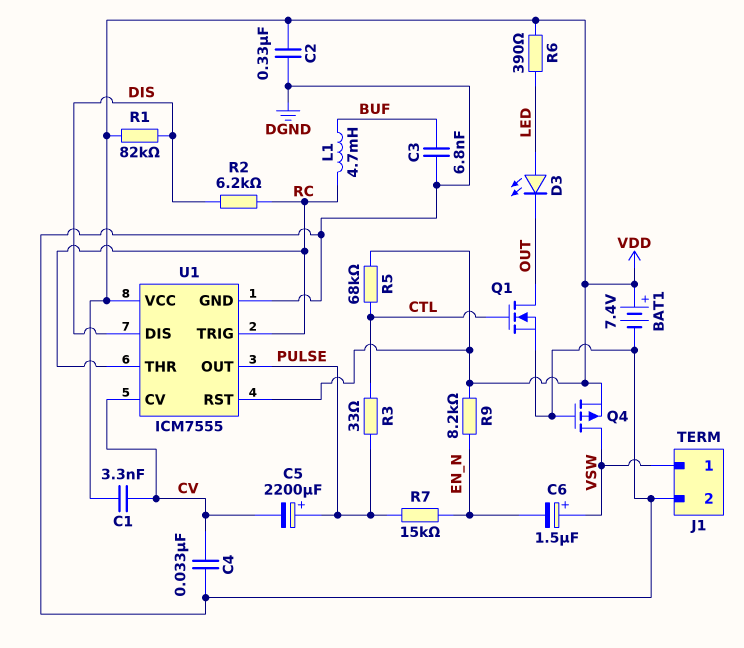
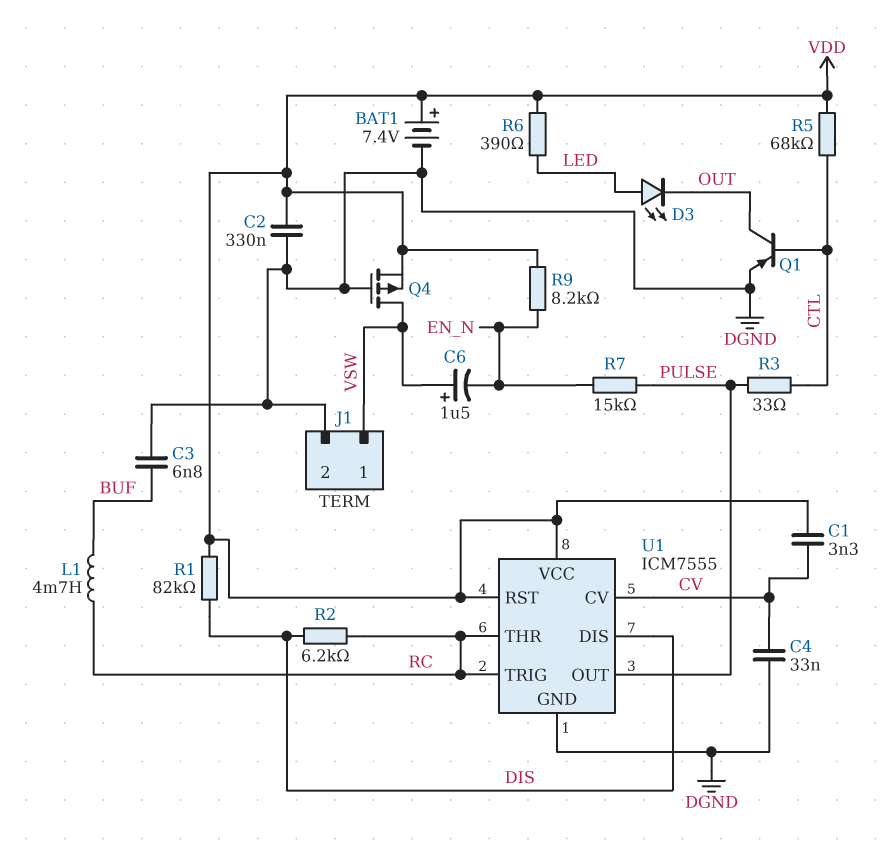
C5: 2200uF (plus PULSE, minus CV) -> none
Q1: NMOS (G CTL, D OUT, S DGND) -> PNP (B CTL, C OUT, E DGND)

